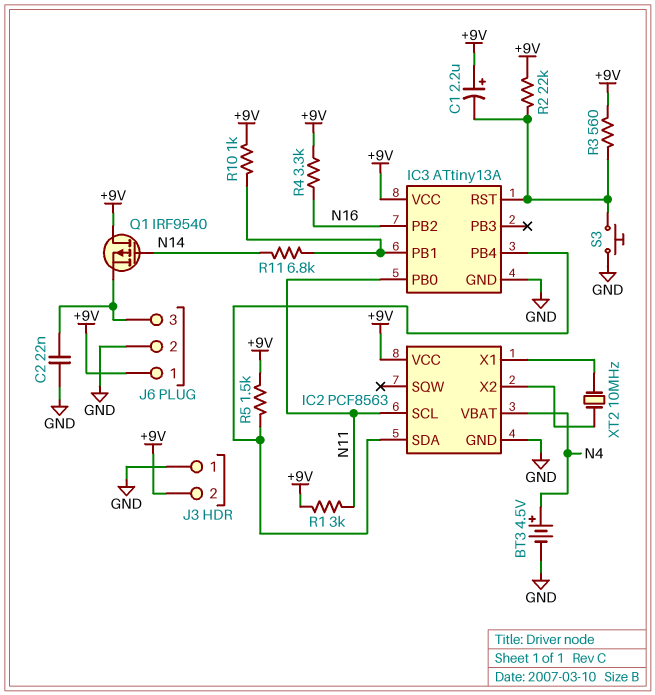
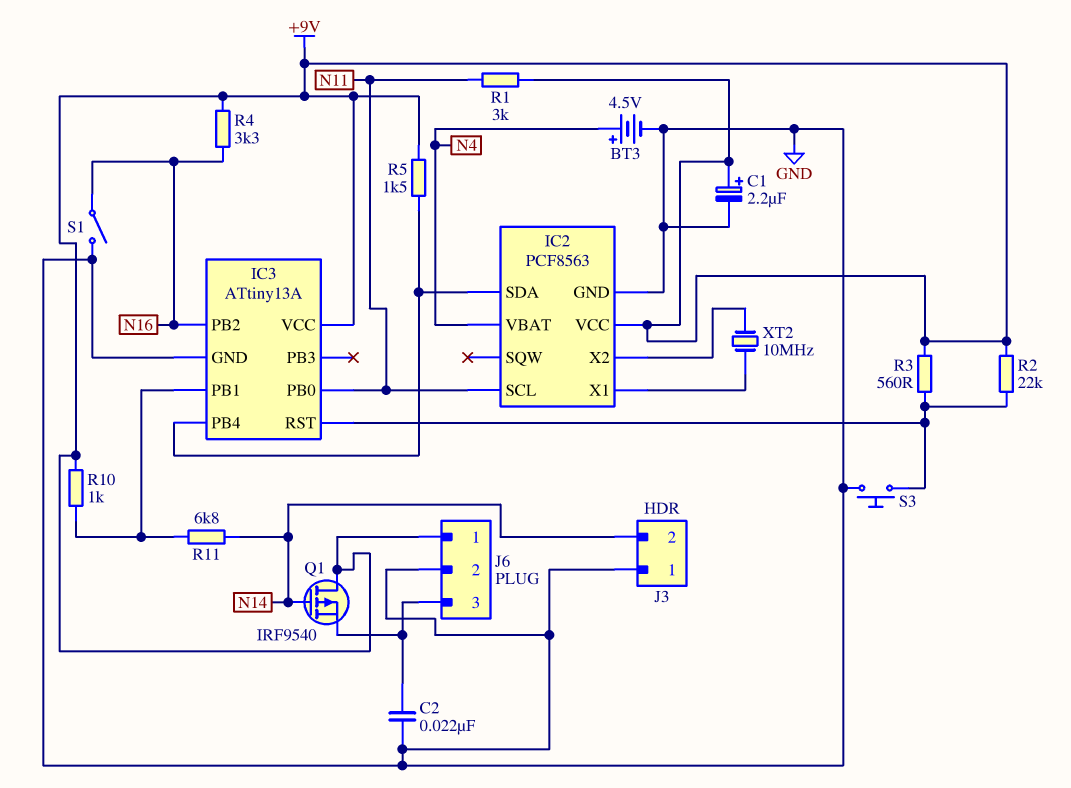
C1: 2.2uF (plus +9V, minus IC3/RST) -> 2.2uF (plus +9V, minus GND)
J3 pin 2: +9V -> N14
S1: none -> switch (GND, N16)

